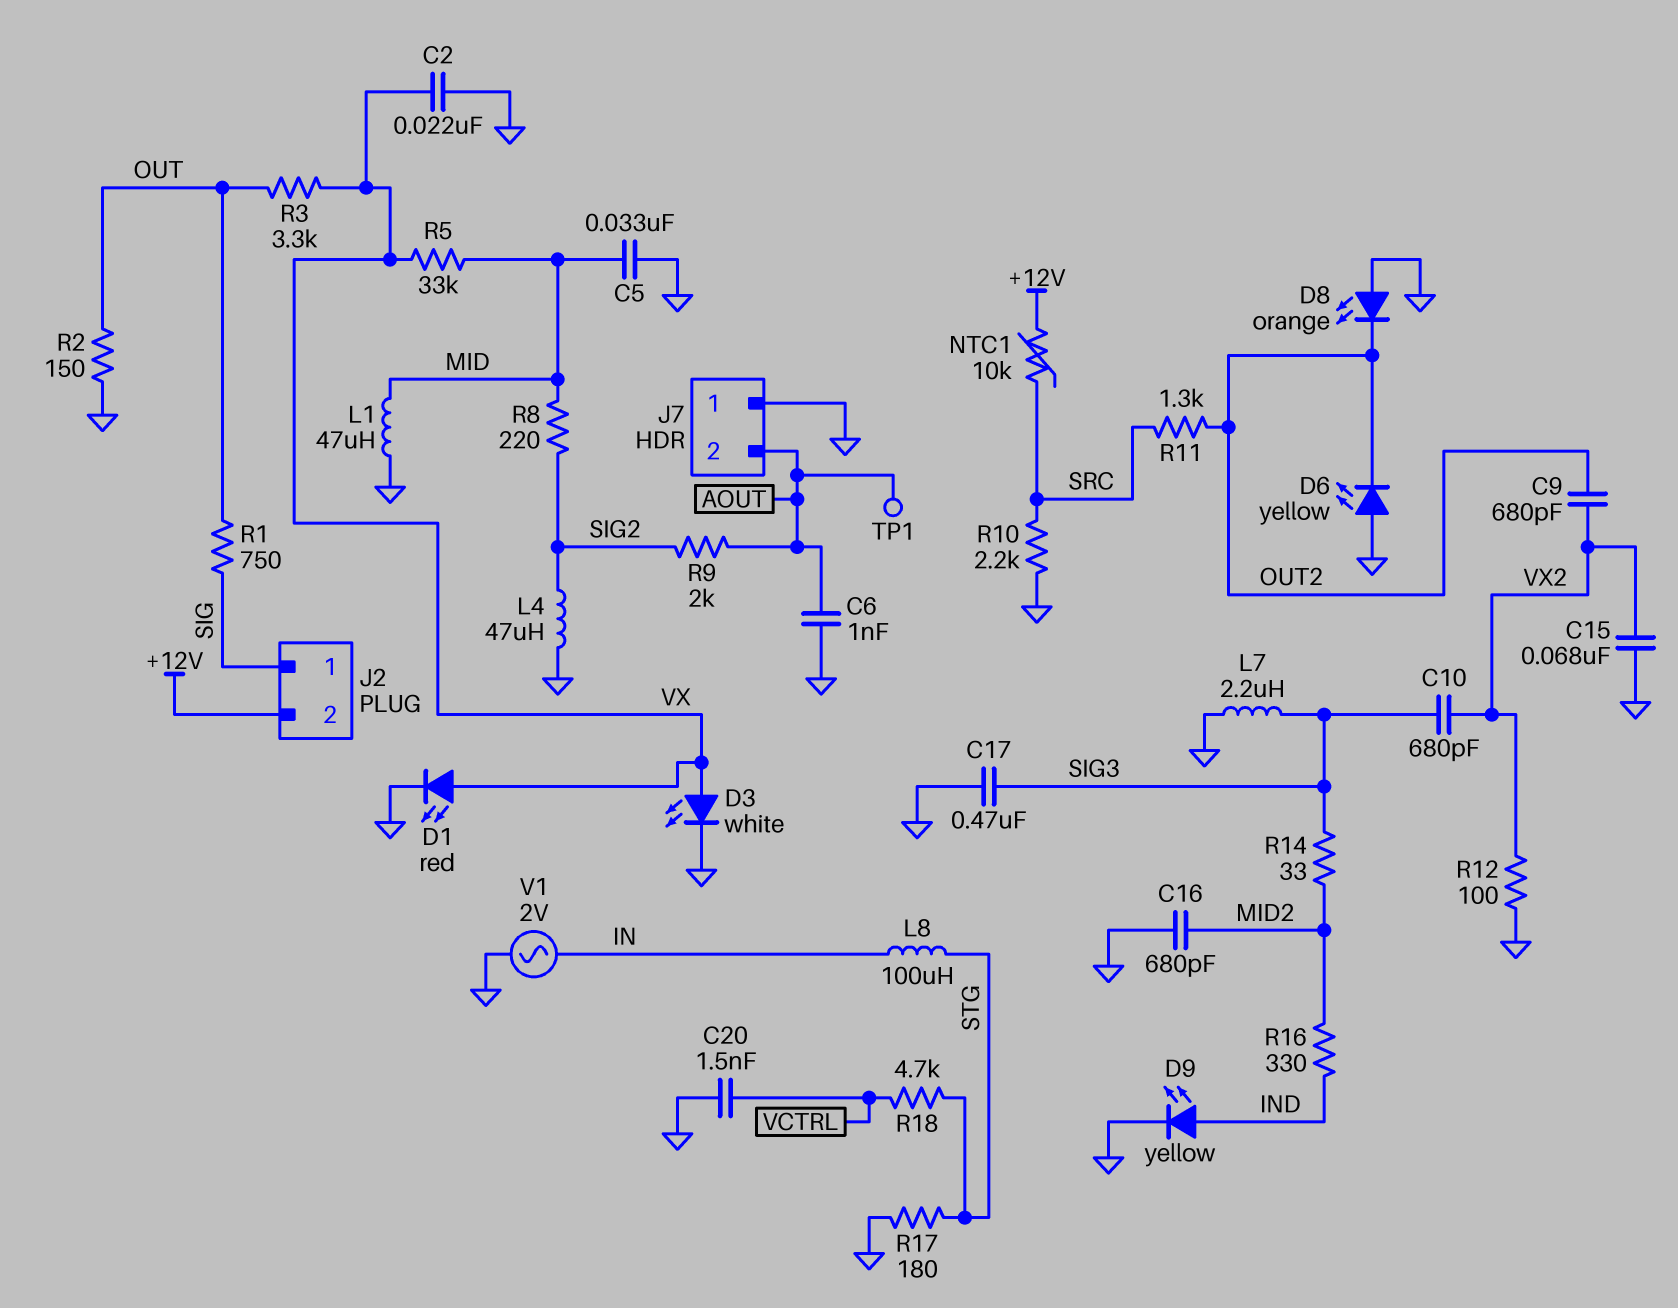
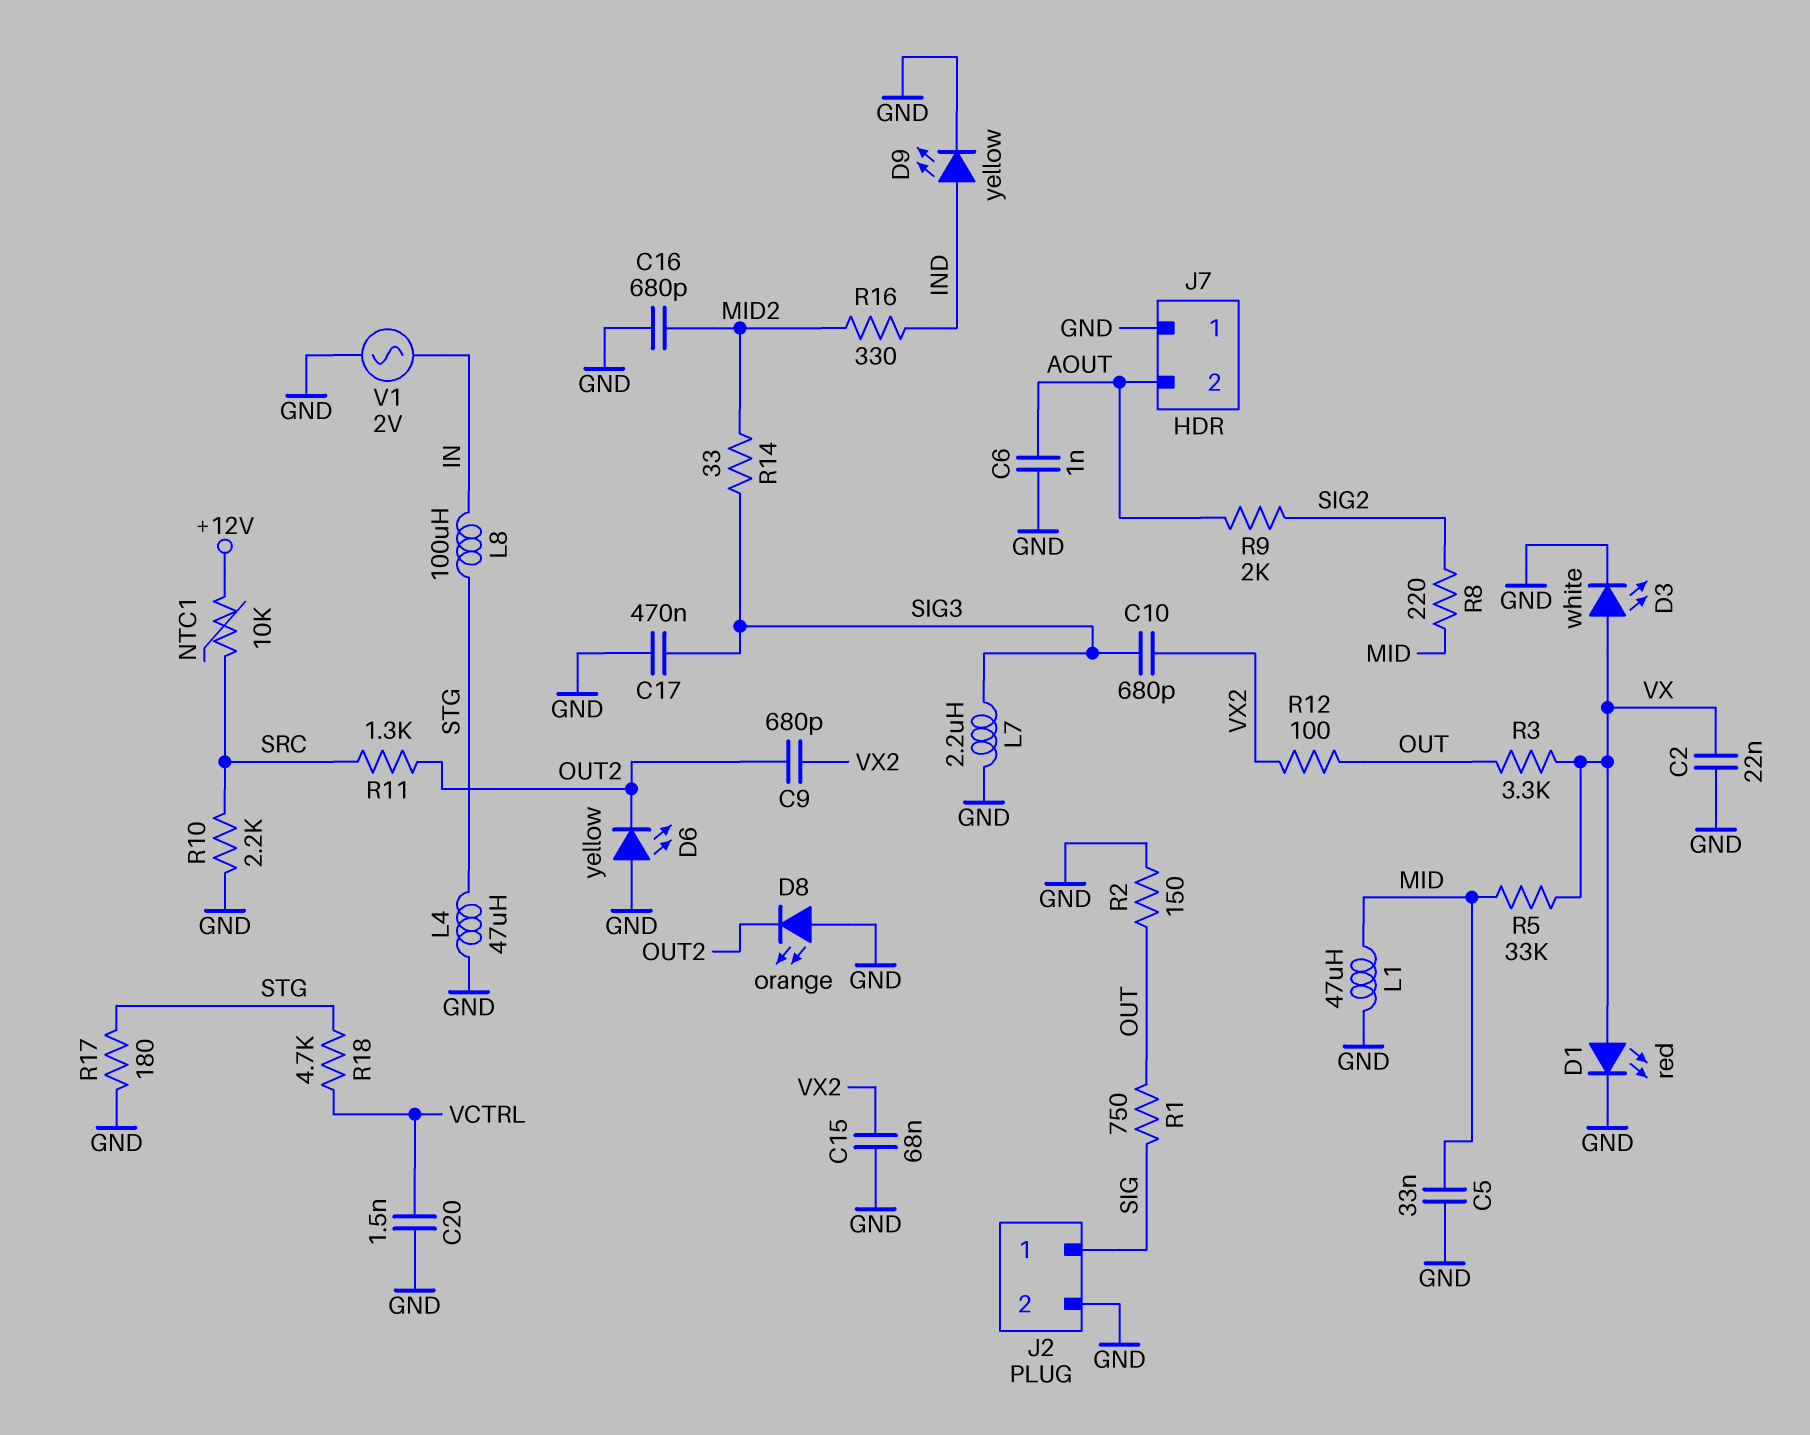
J2 pin 2: +12V -> GND
L4: 47uH (GND, SIG2) -> 47uH (GND, STG)
R12: 100 (GND, VX2) -> 100 (OUT, VX2)
TP1: test point (AOUT) -> none

